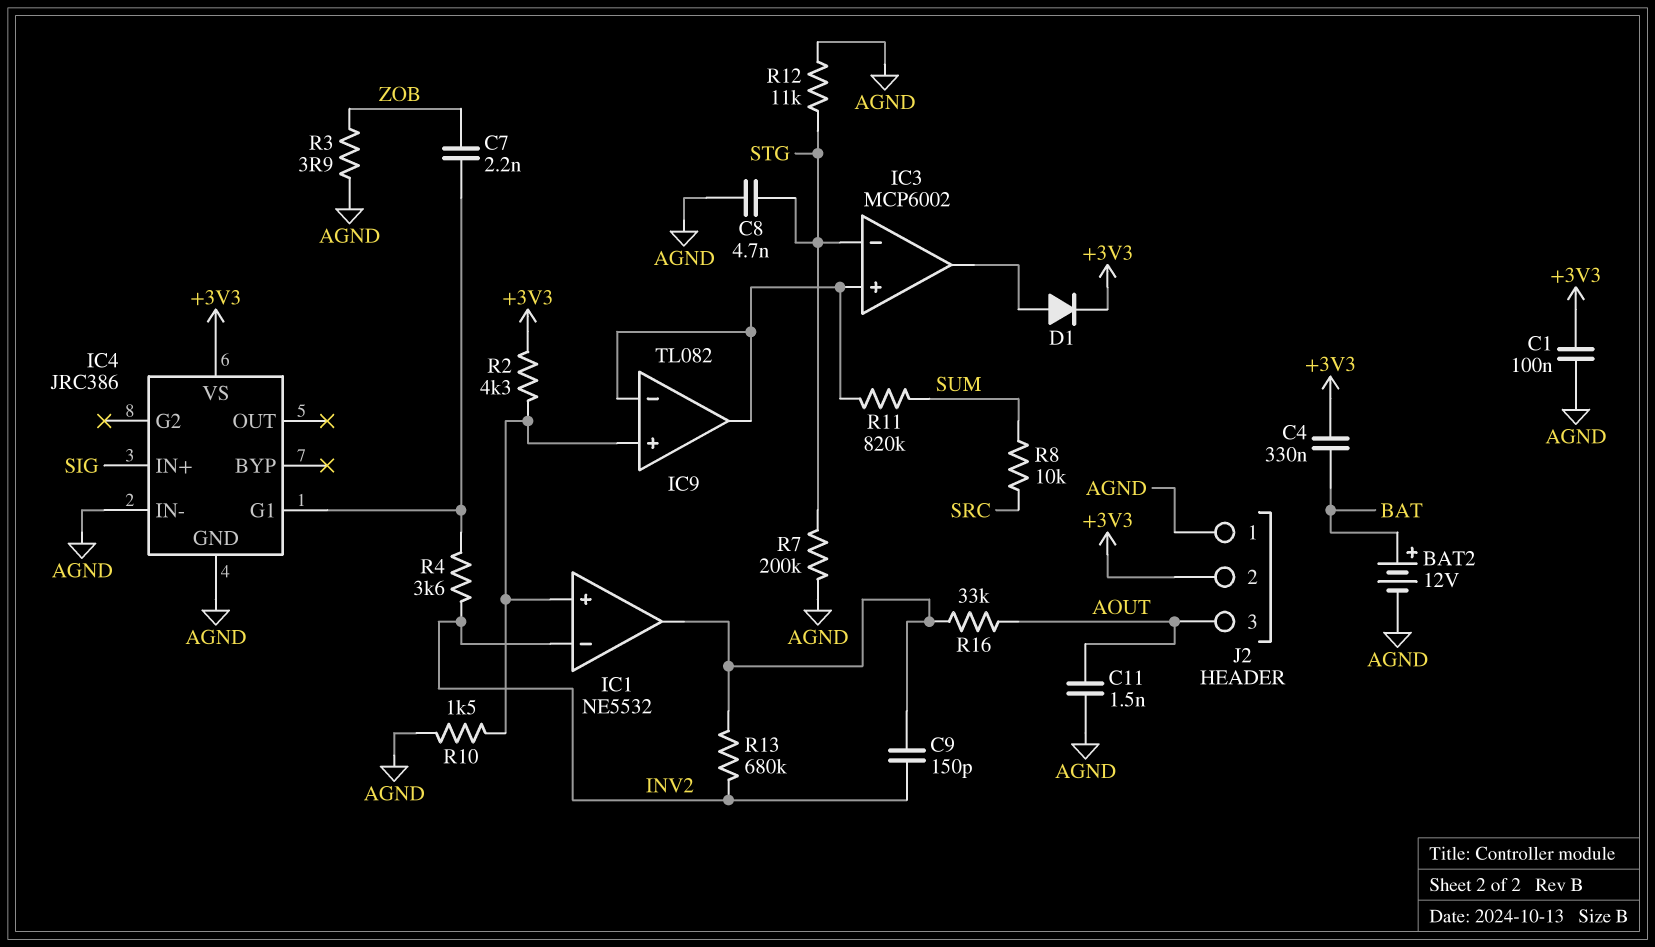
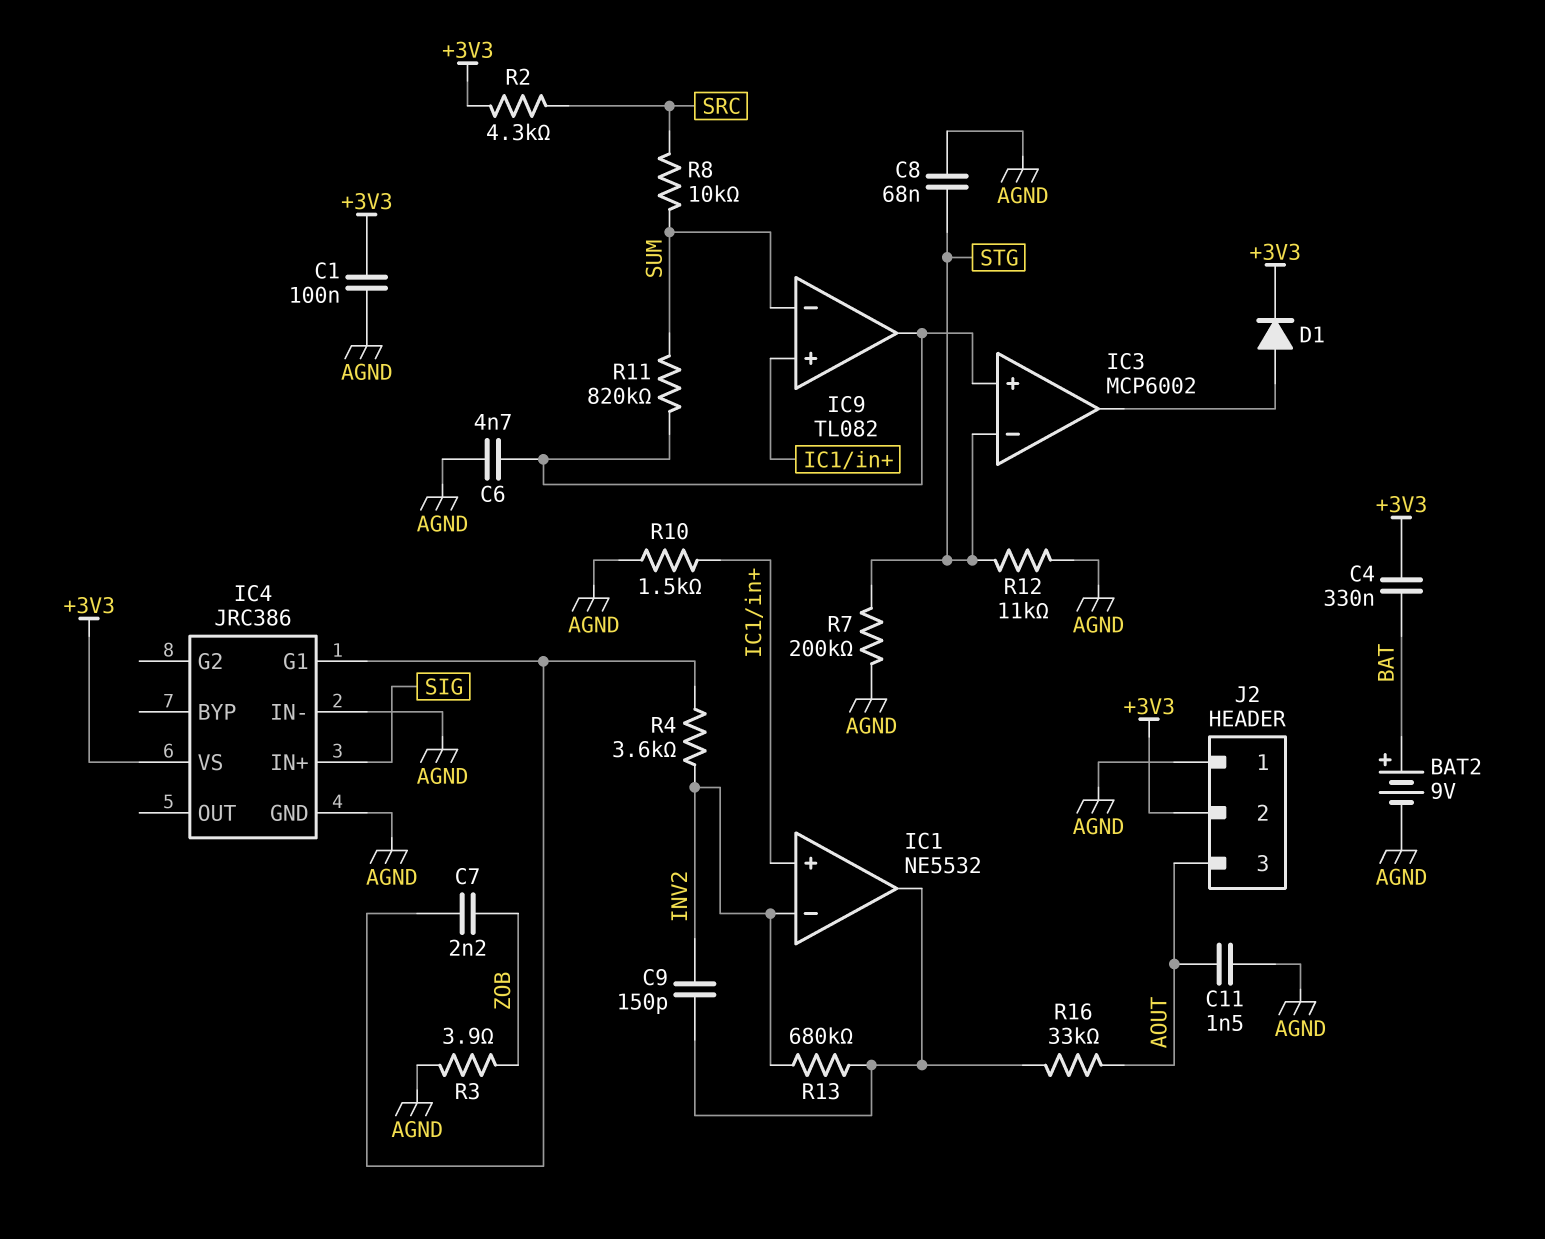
BAT2: 12V (plus BAT, minus AGND) -> 9V (plus BAT, minus AGND)
C6: none -> 4.7nF (AGND, IC3/in+)
C8: 4.7nF (AGND, STG) -> 68nF (AGND, STG)
IC9 pin in-: IC3/in+ -> SUM
R2: 4.3k (+3V3, IC1/in+) -> 4.3k (+3V3, SRC)

